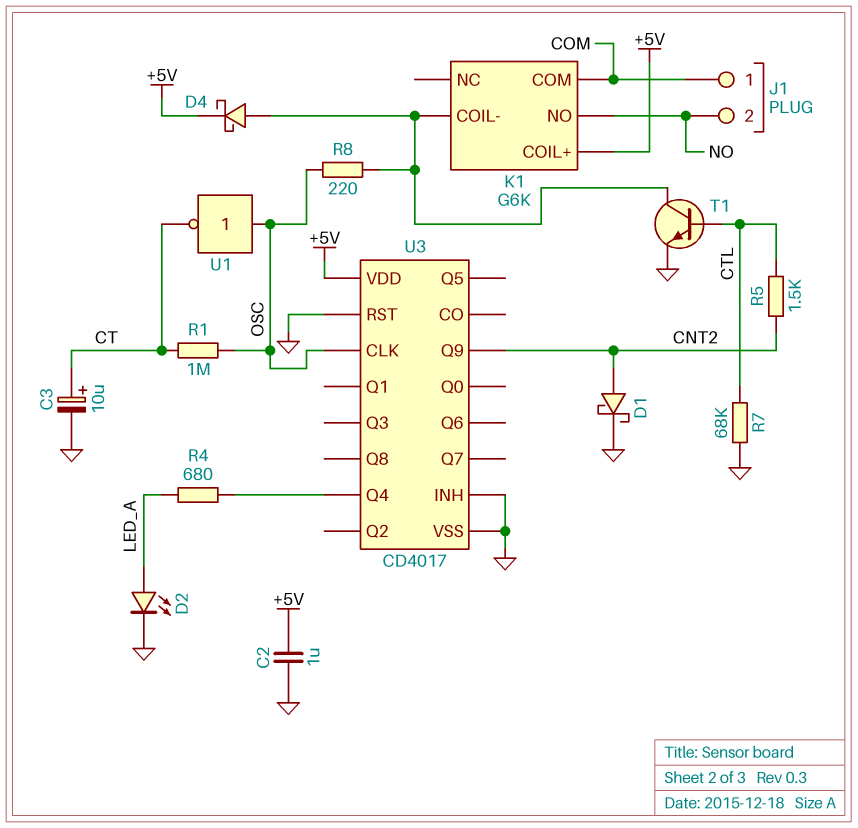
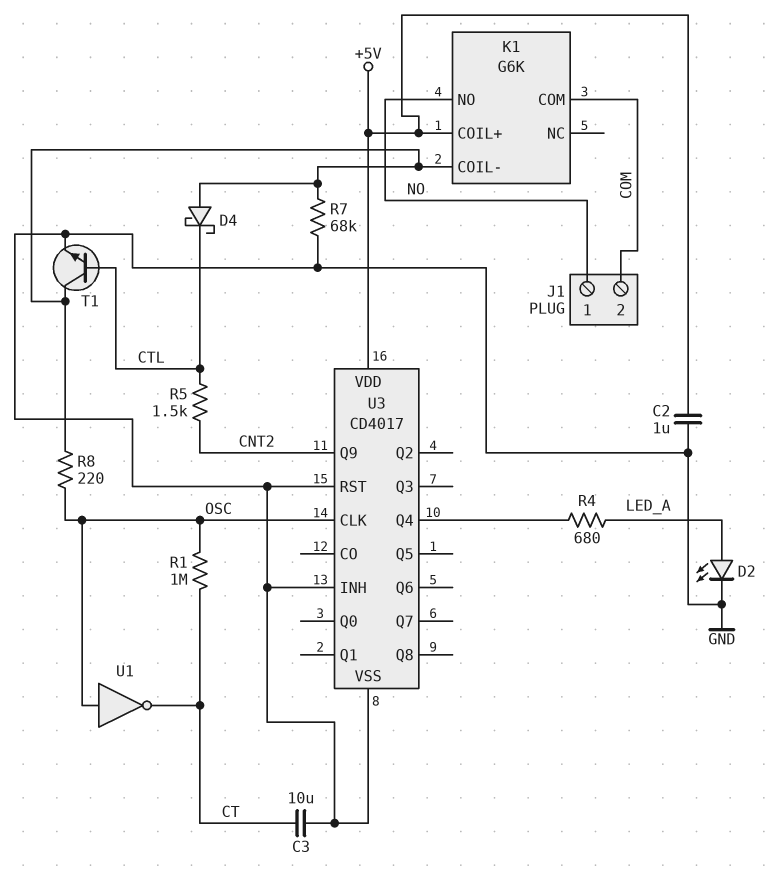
C3: 10uF (plus CT, minus GND) -> 10uF (CT, GND)
D1: schottky (A CNT2, K GND) -> none
D4: schottky (A K1/COIL-, K +5V) -> schottky (A K1/COIL-, K CTL)
J1 pin 1: COM -> NO
J1 pin 2: NO -> COM
R7: 68k (CTL, GND) -> 68k (GND, K1/COIL-)

